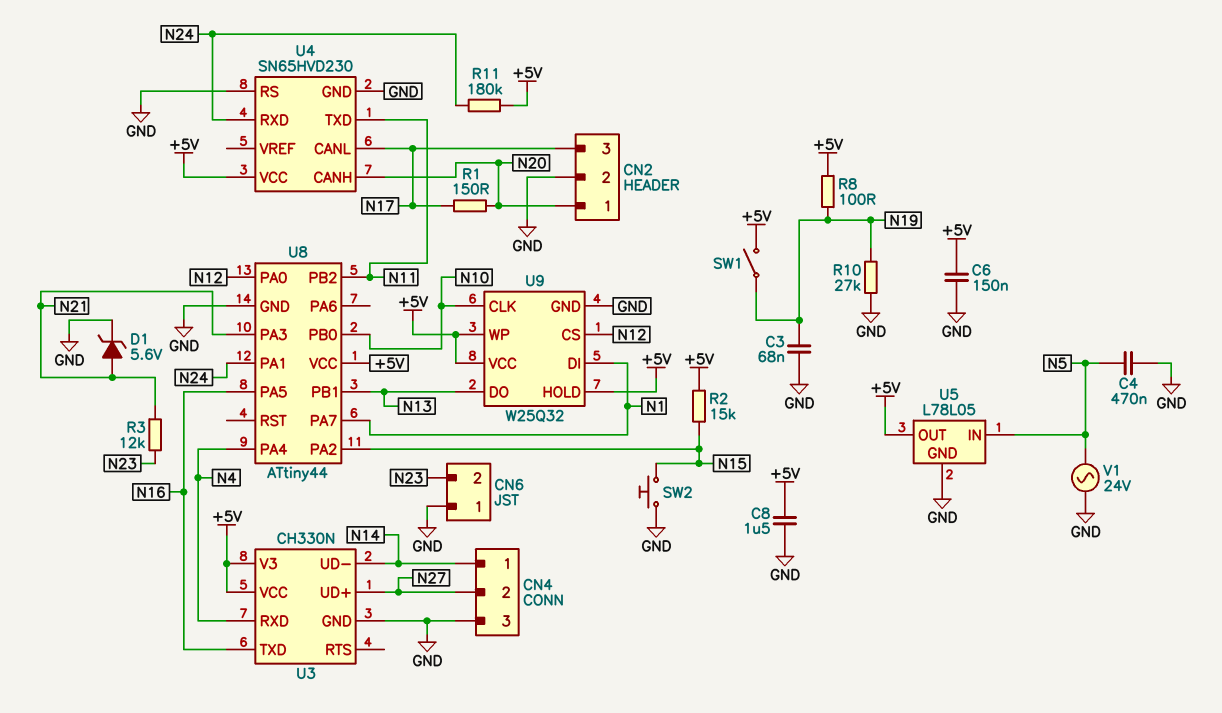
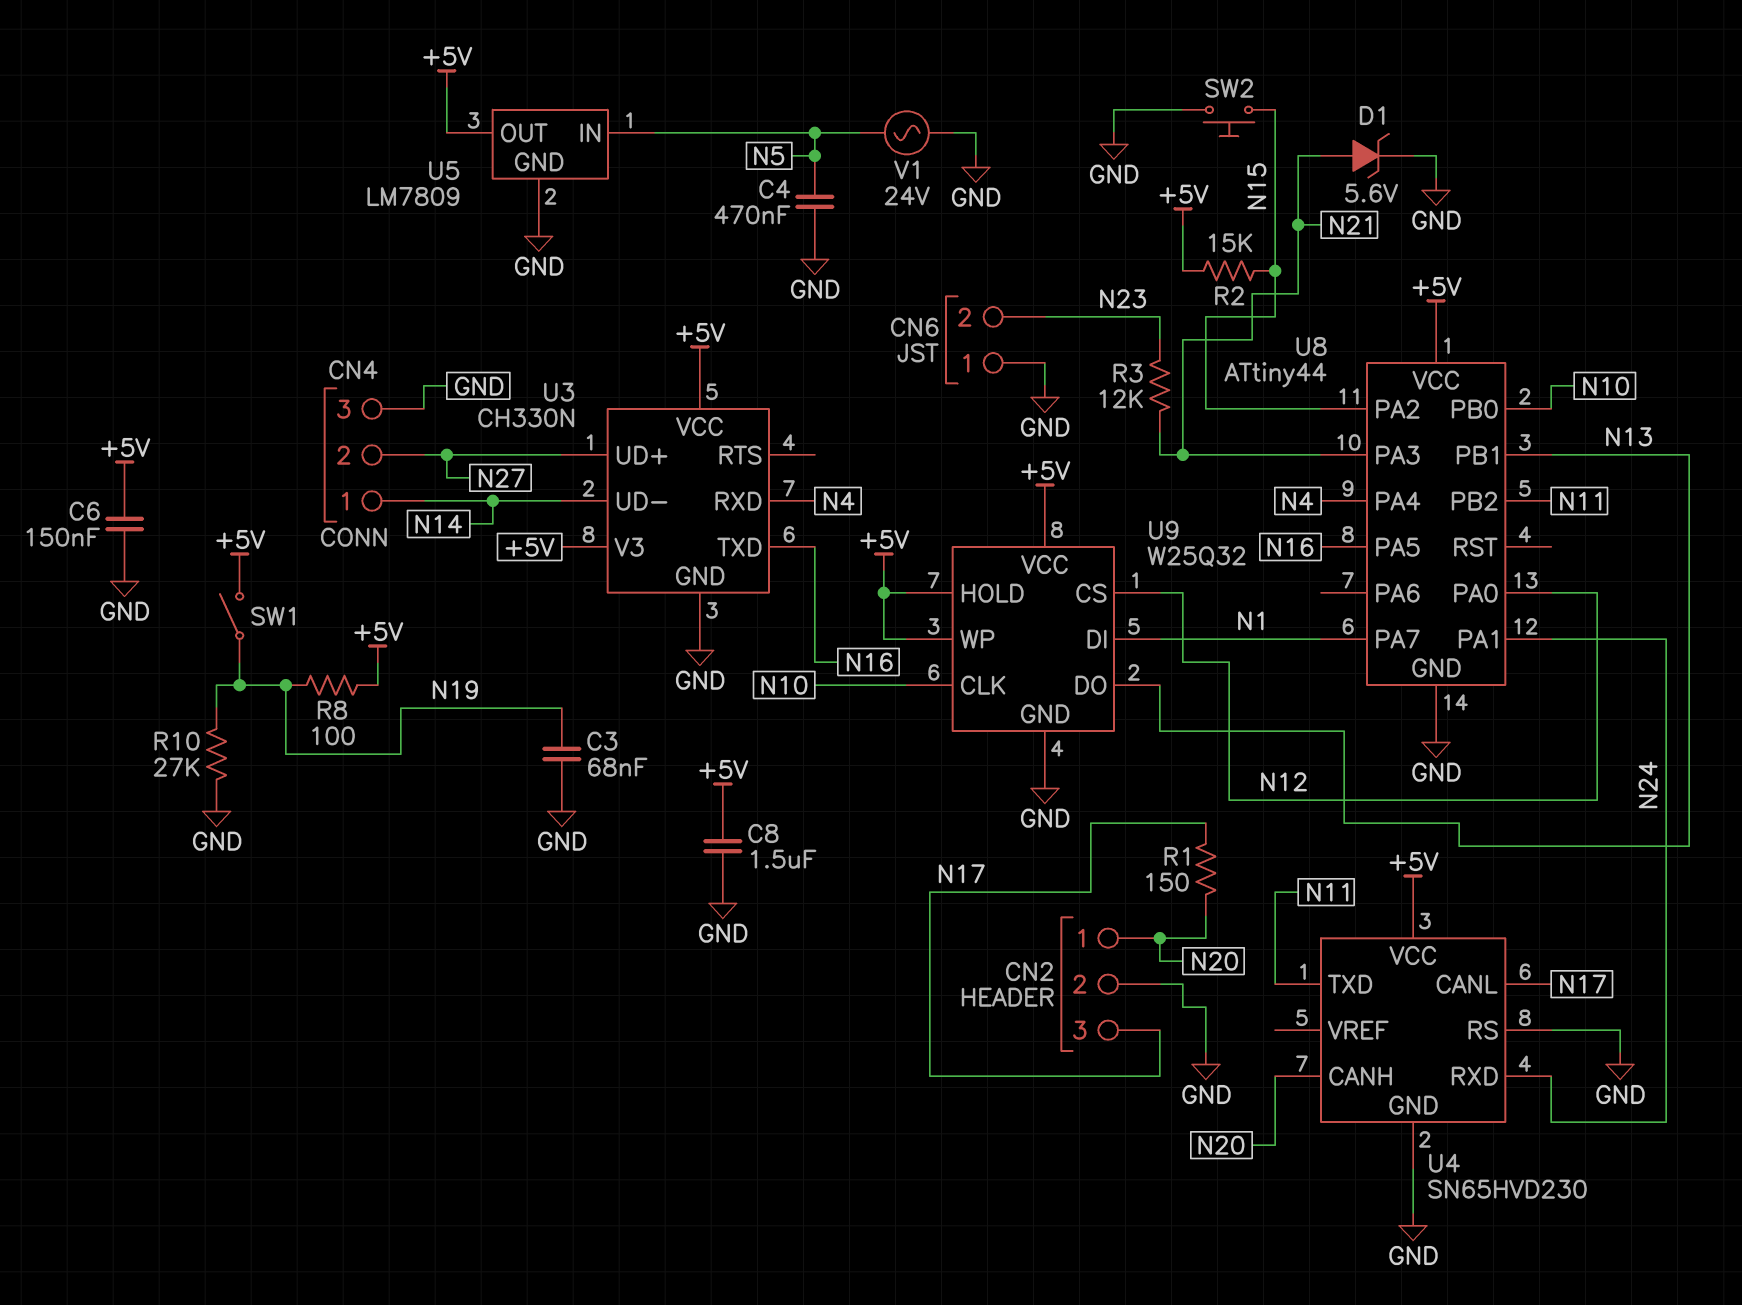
R11: 180k (+5V, N24) -> none
U5: L78L05 -> LM7809

